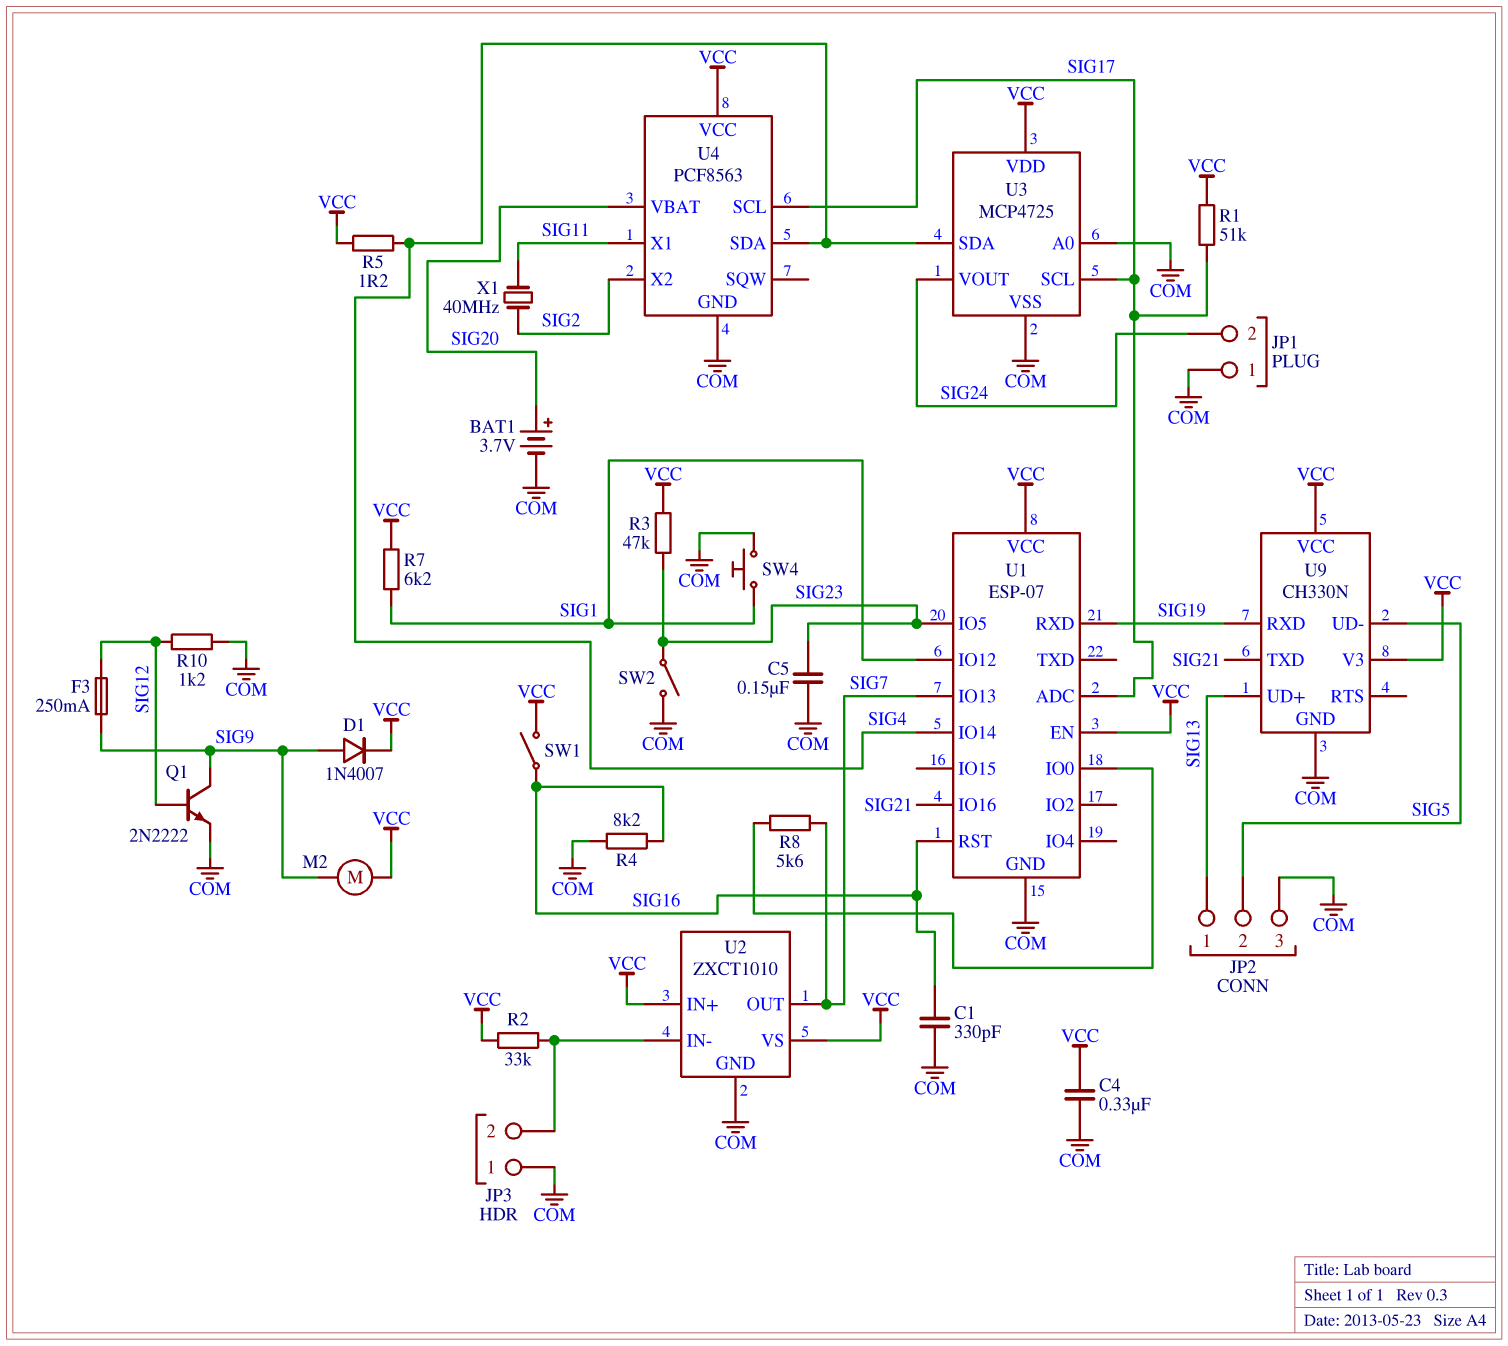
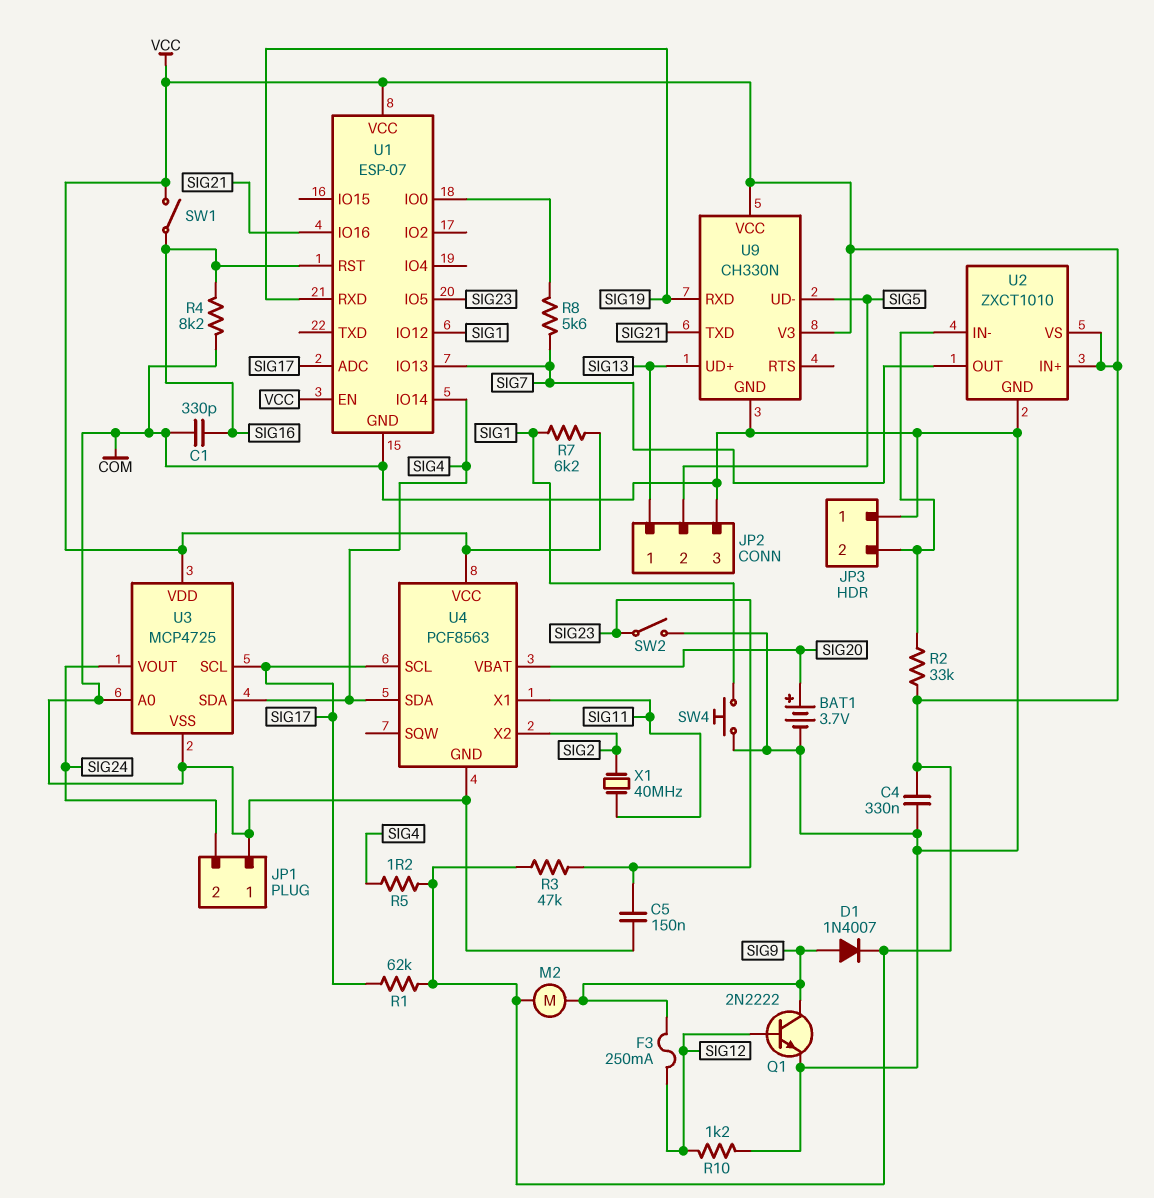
R1: 51k (SIG17, VCC) -> 62k (SIG17, VCC)

